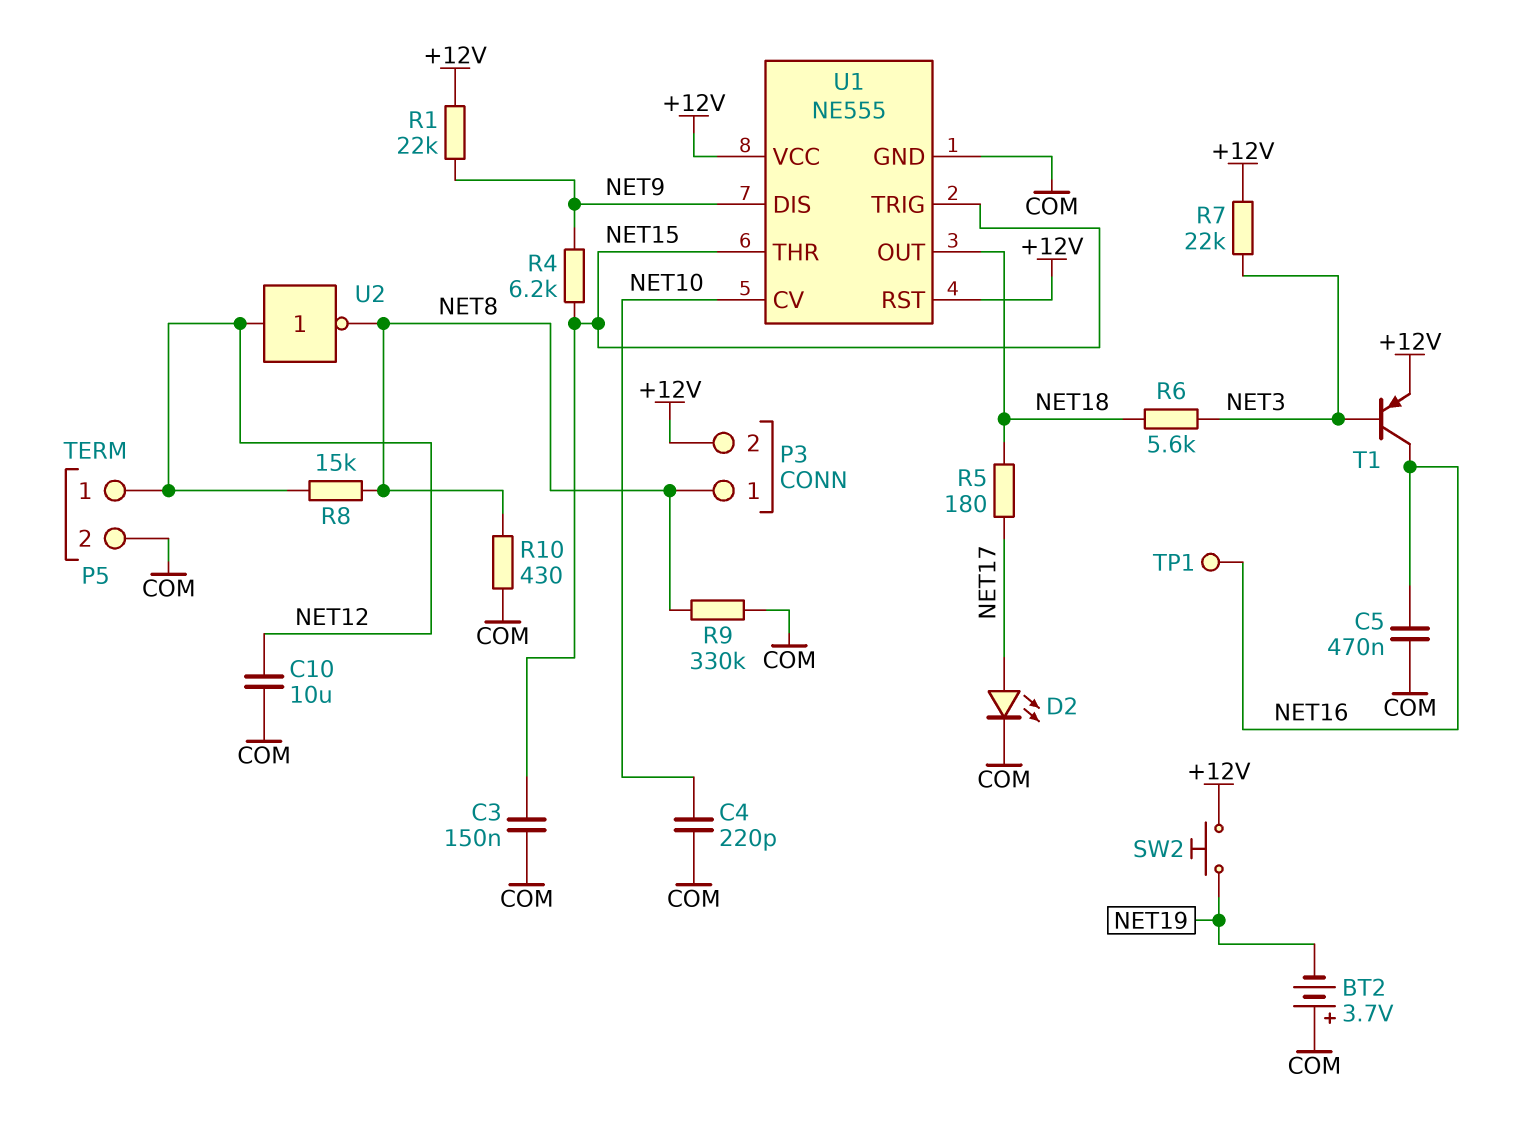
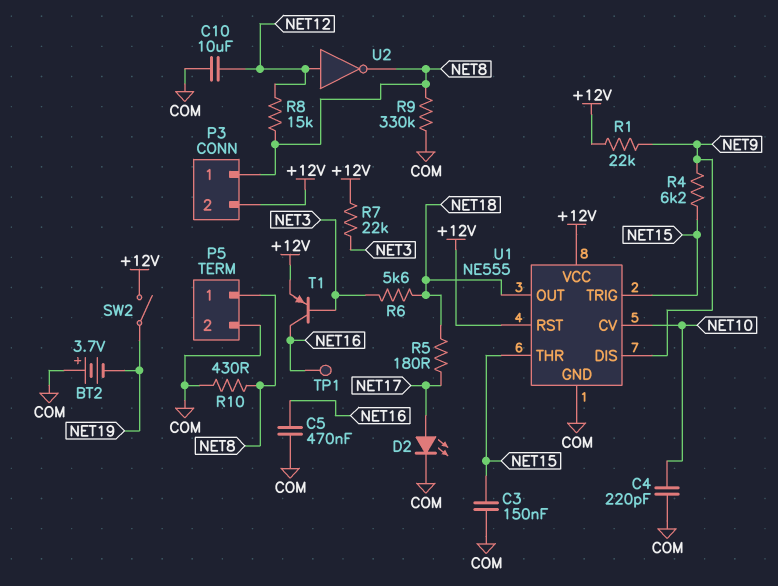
P5 pin 1: NET12 -> NET8
SW2: button (+12V, NET19) -> switch (+12V, NET19)

